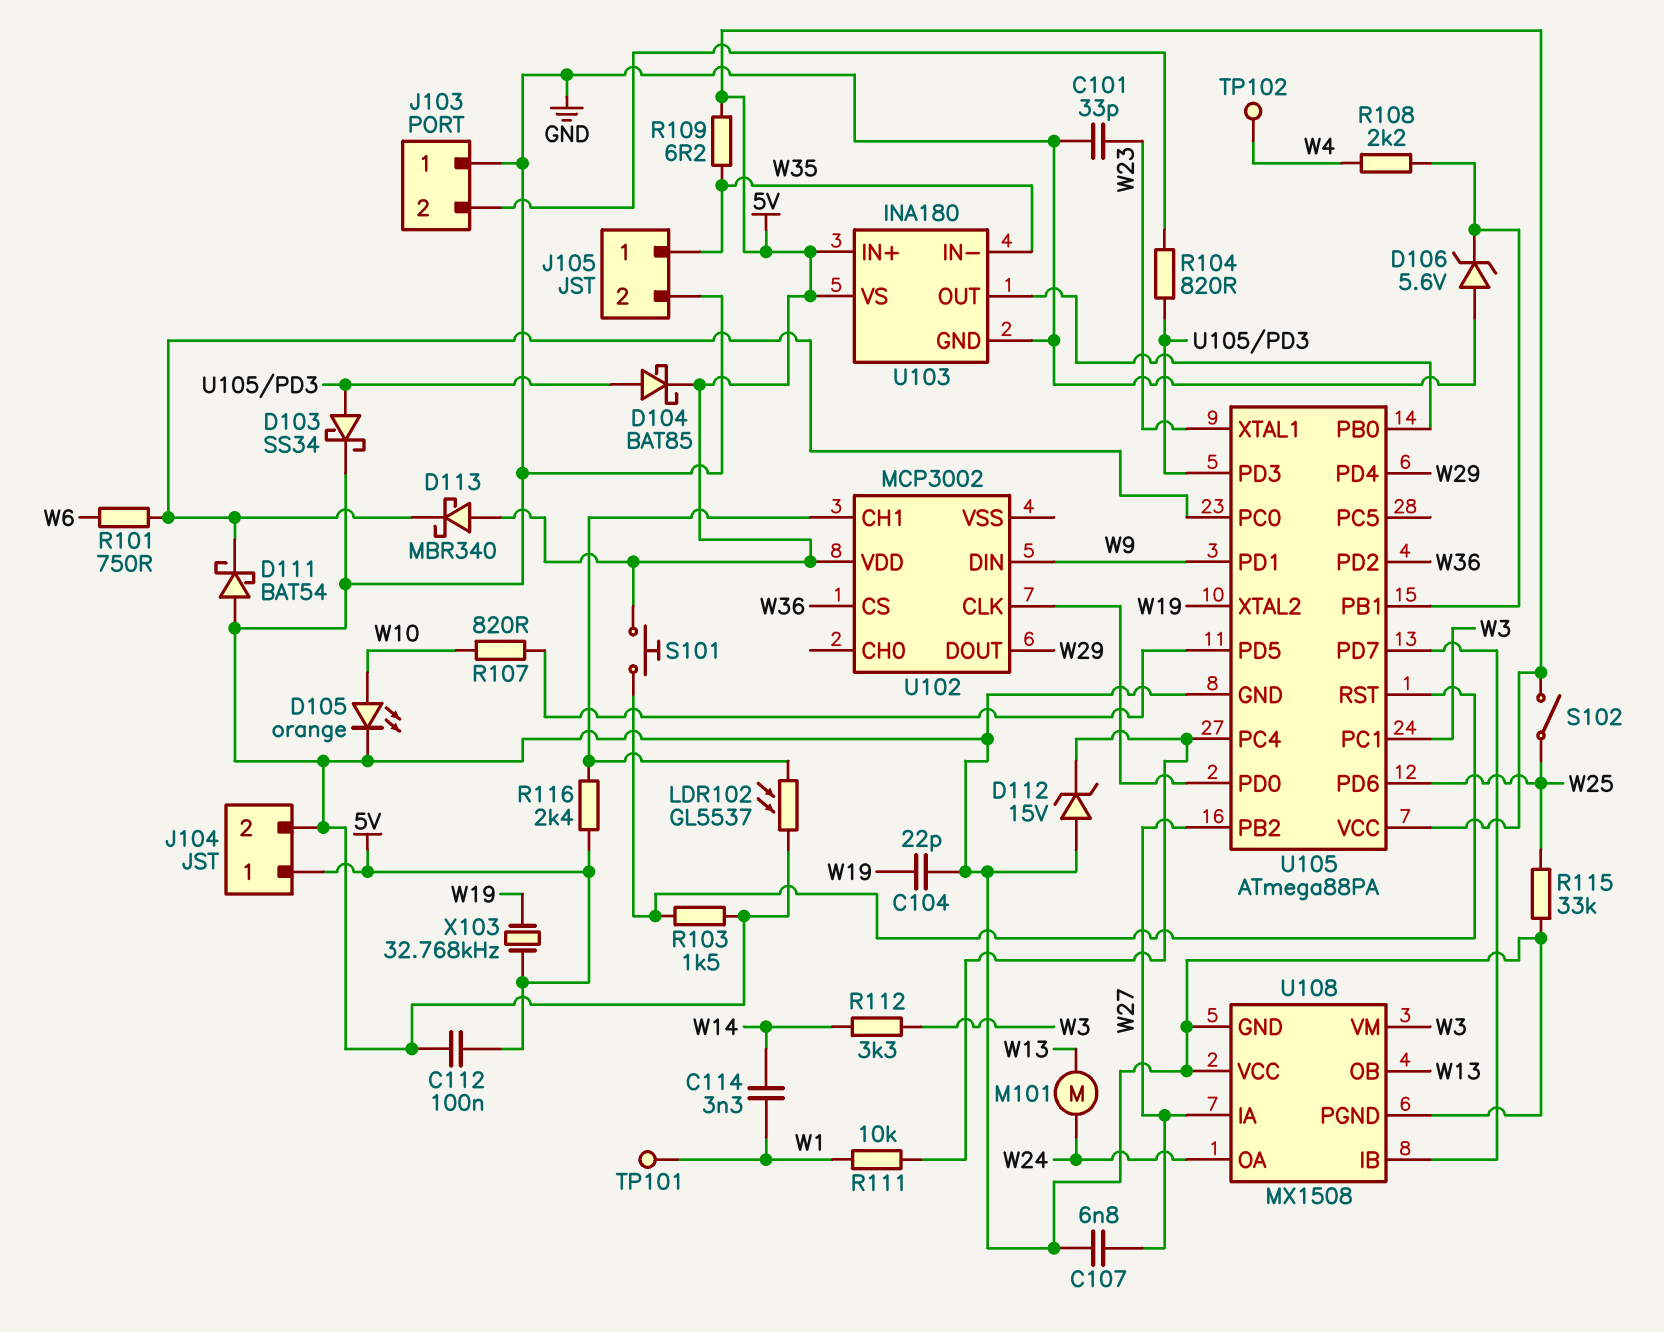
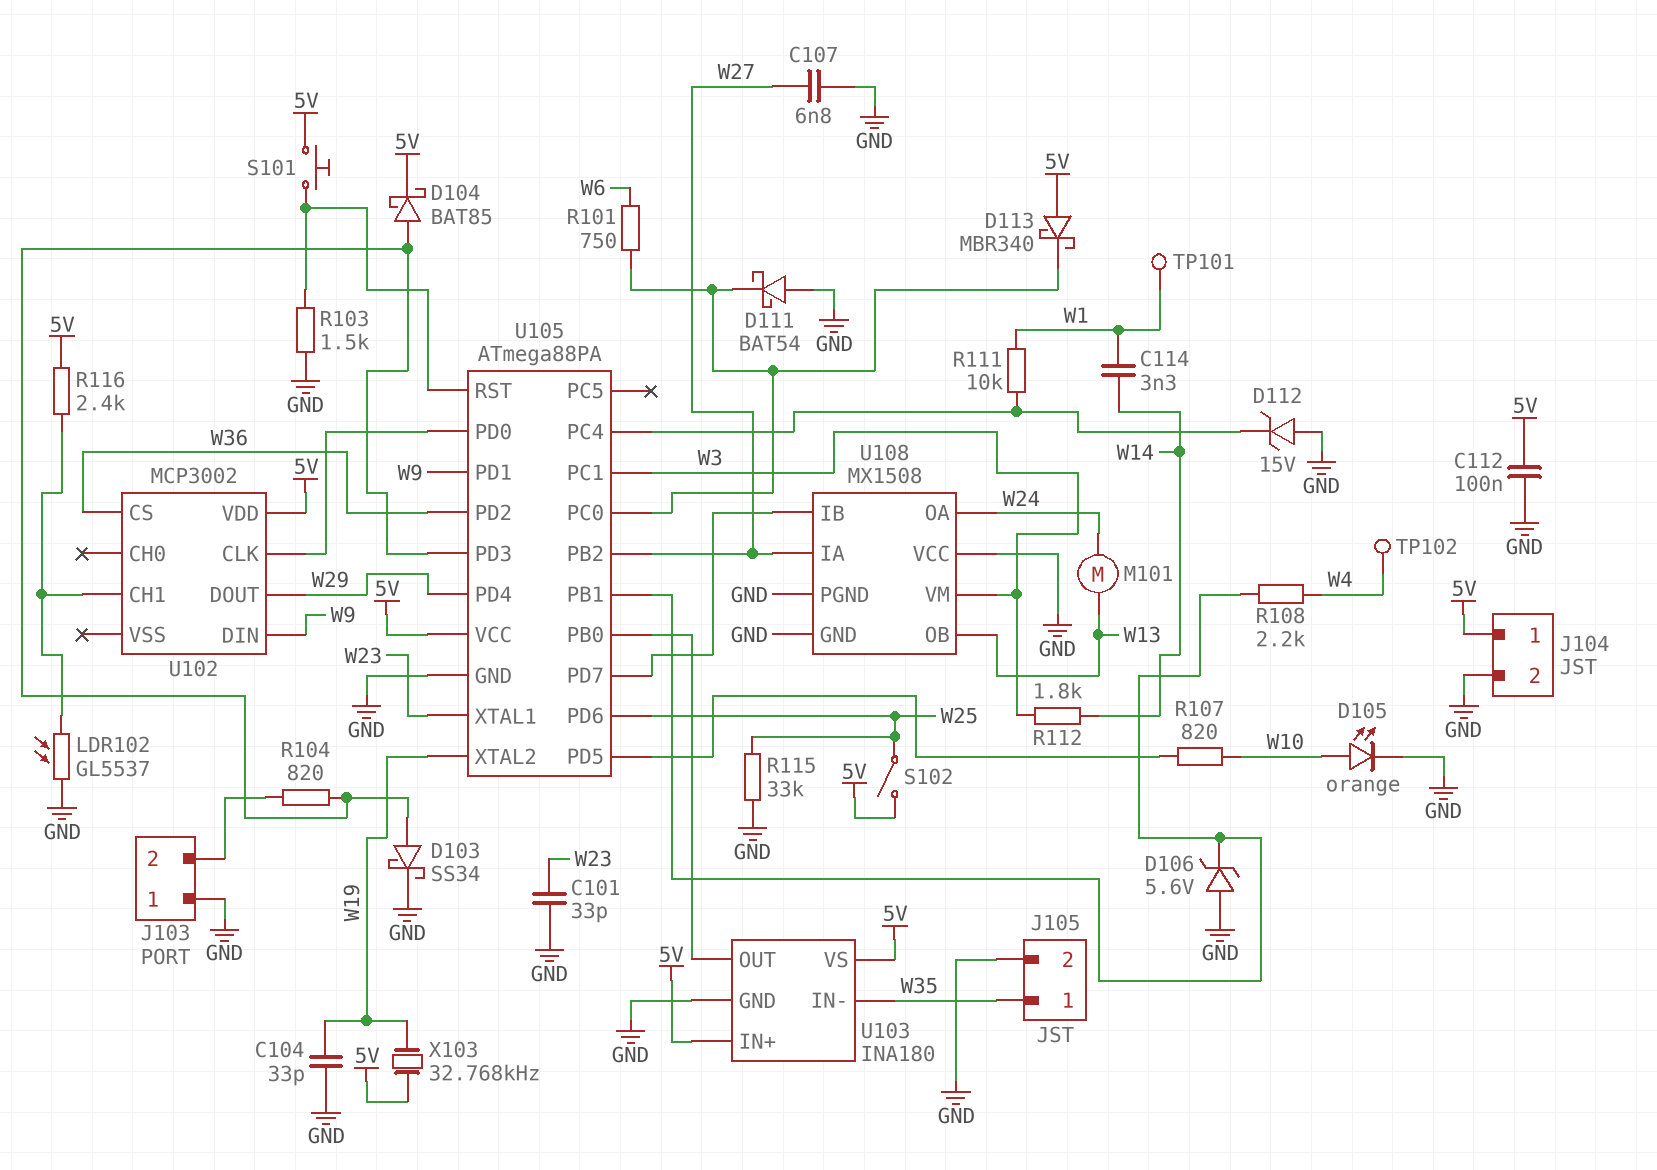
C104: 22pF (GND, W19) -> 33pF (GND, W19)
R109: 6.2 (5V, W35) -> none
R112: 3.3k (W3, W14) -> 1.8k (W3, W14)

